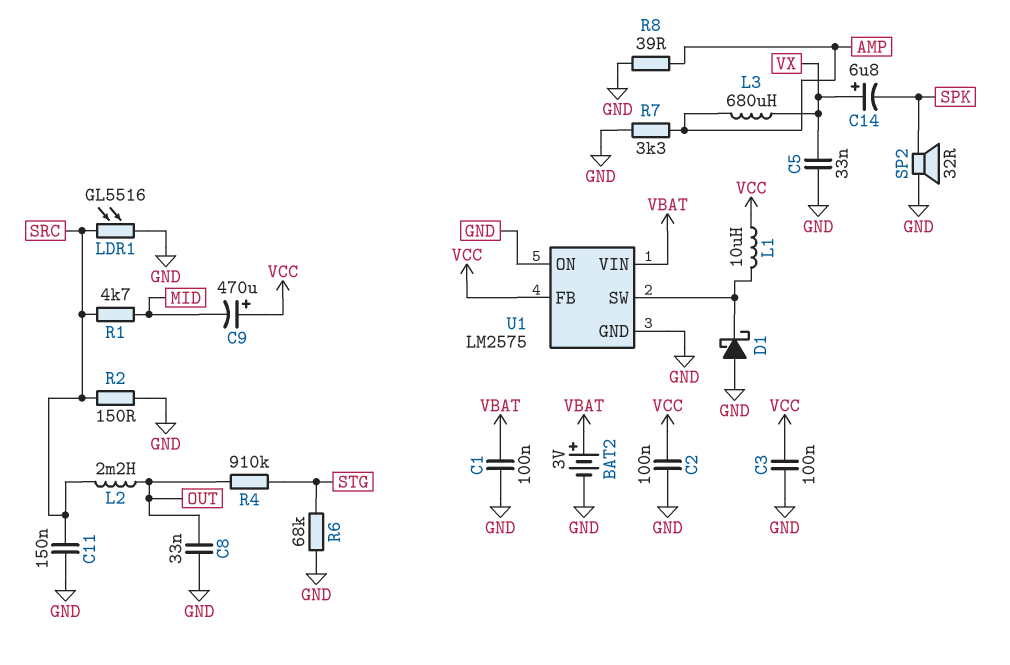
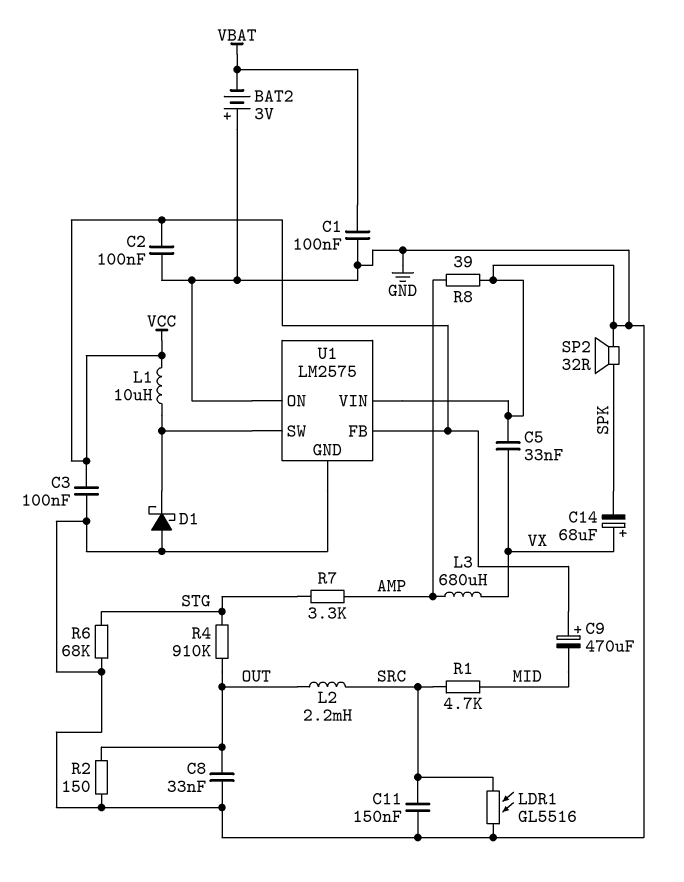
BAT2: 3V (plus VBAT, minus GND) -> 3V (plus GND, minus VBAT)
C14: 6.8uF (plus VX, minus SPK) -> 68uF (plus VX, minus SPK)
R2: 150 (GND, SRC) -> 150 (GND, OUT)
R7: 3.3k (AMP, GND) -> 3.3k (AMP, STG)
U1 pin VIN: VBAT -> GND

